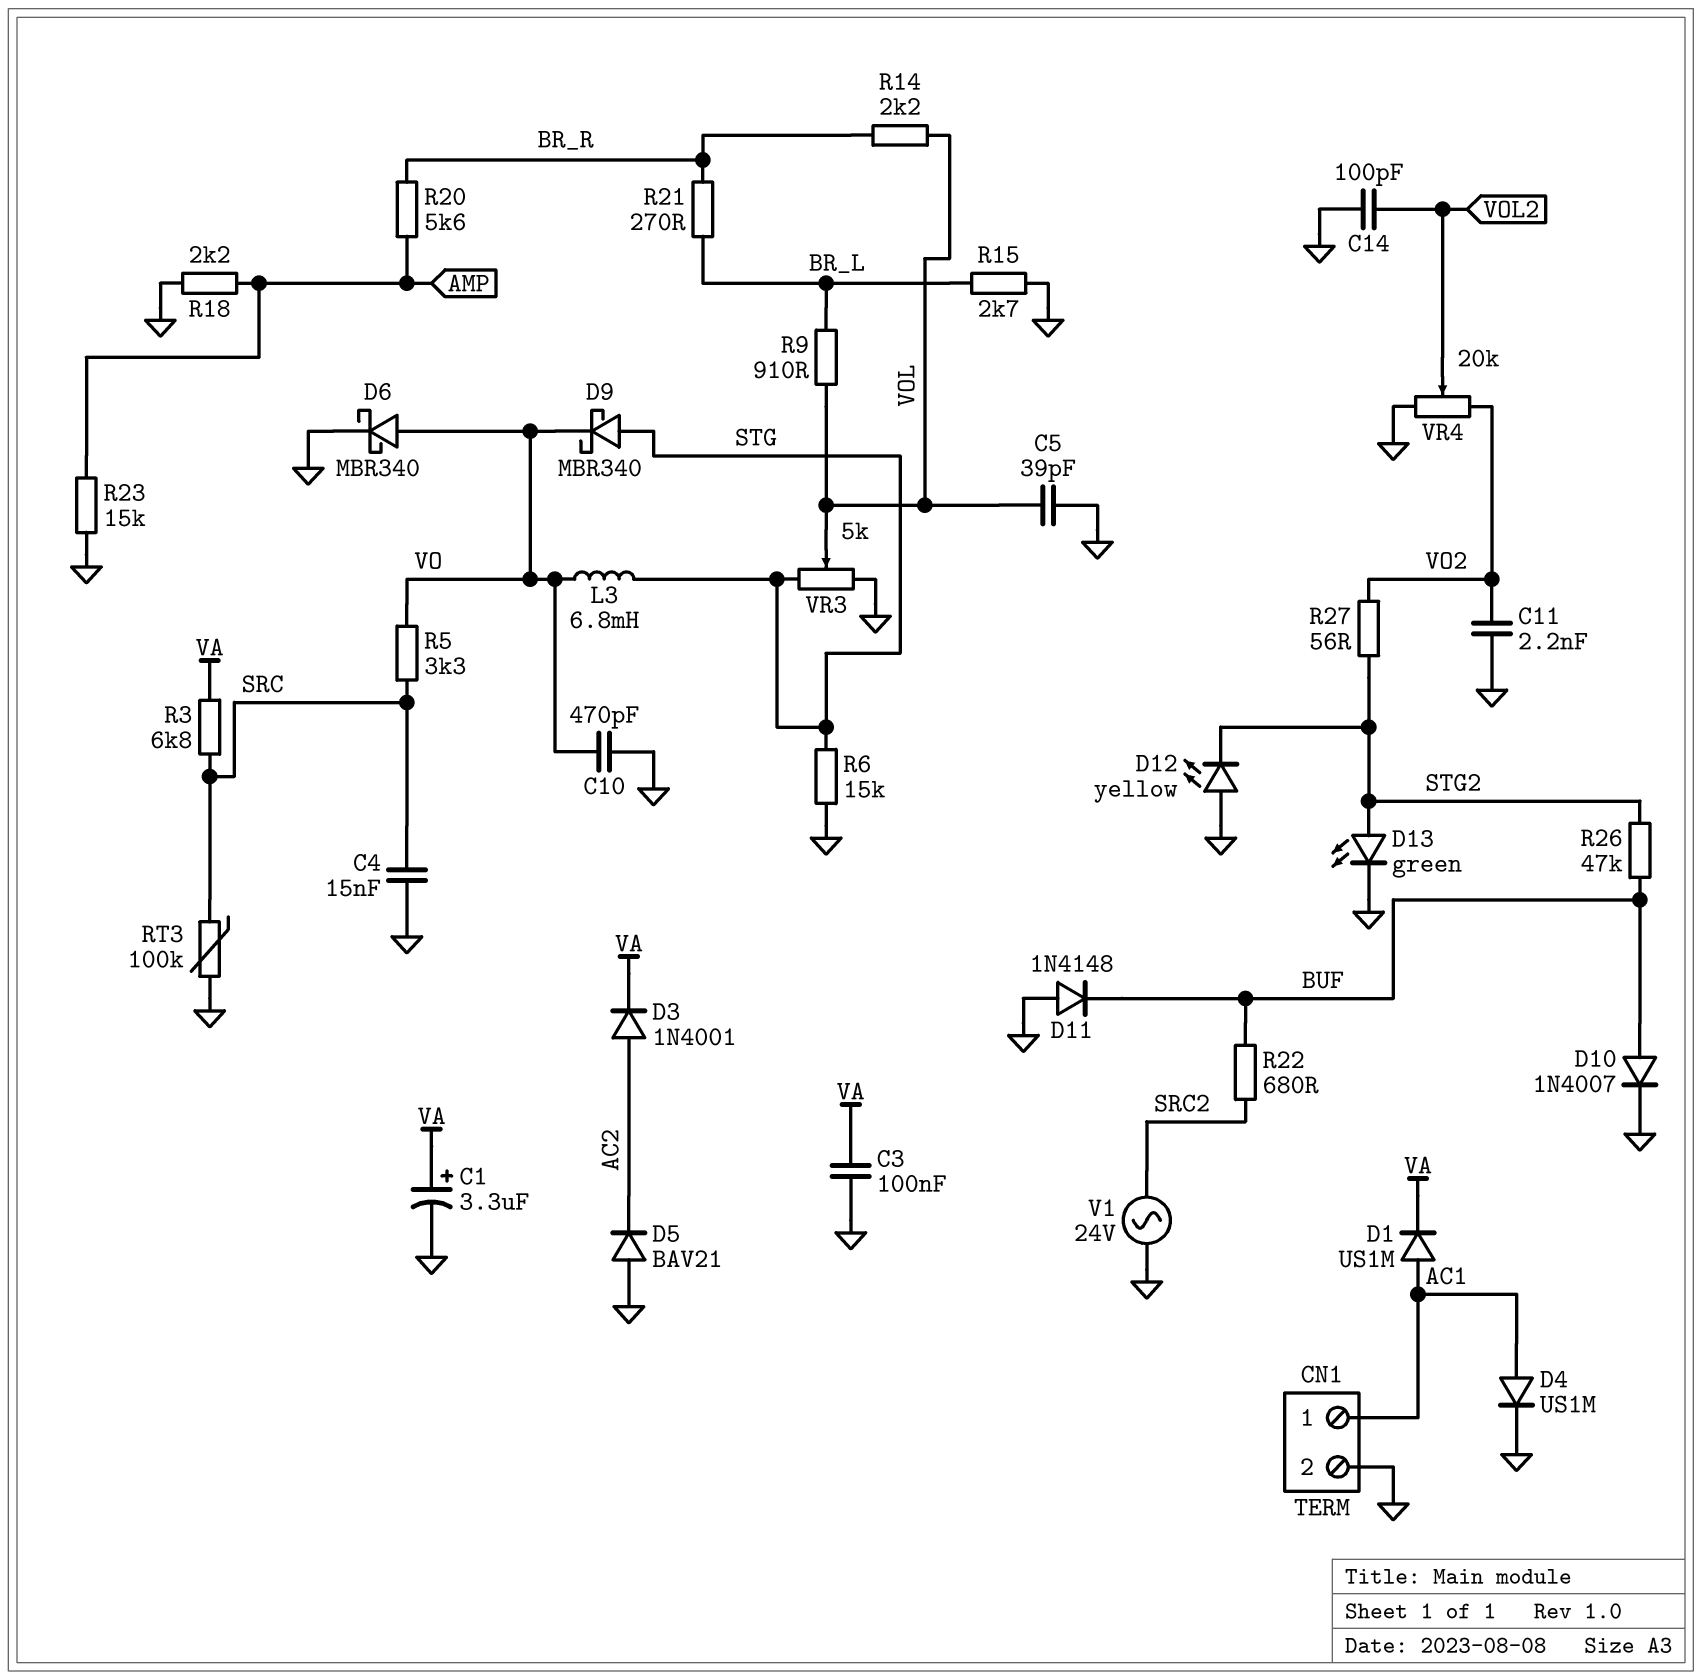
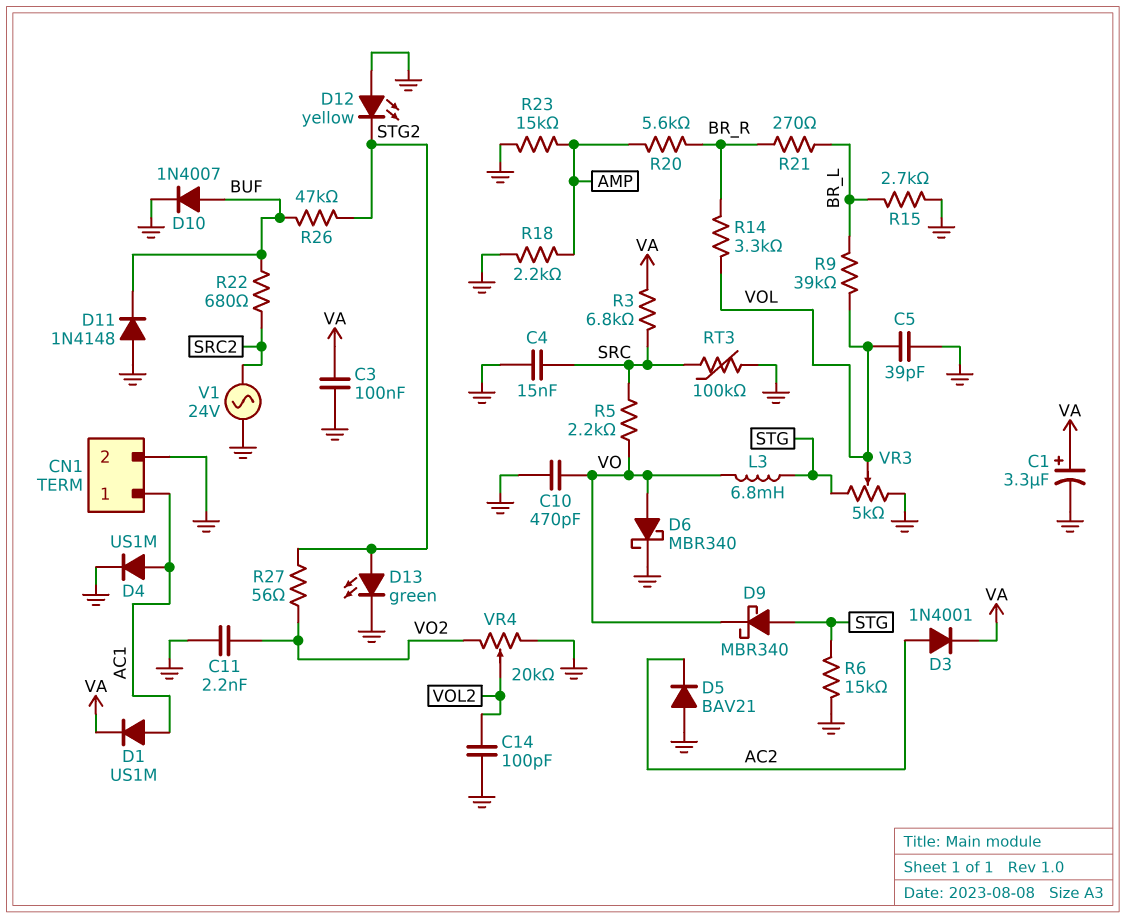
R5: 3.3k (SRC, VO) -> 2.2k (SRC, VO)
R9: 910 (BR_L, VOL) -> 39k (BR_L, VOL)
R14: 2.2k (BR_R, VOL) -> 3.3k (BR_R, VOL)

